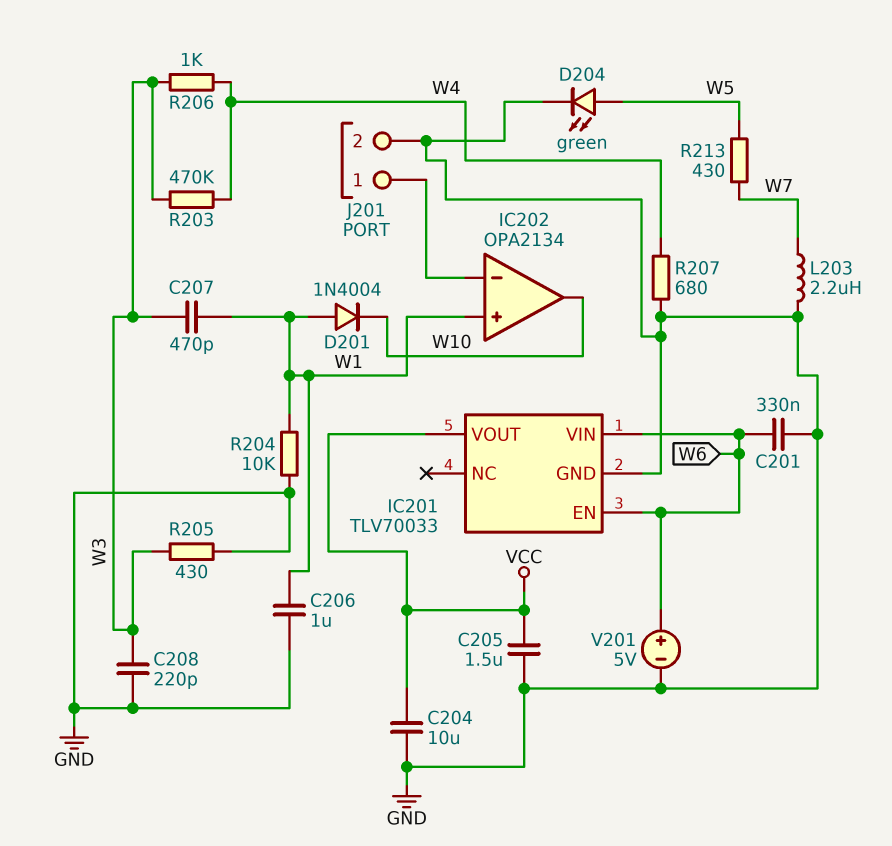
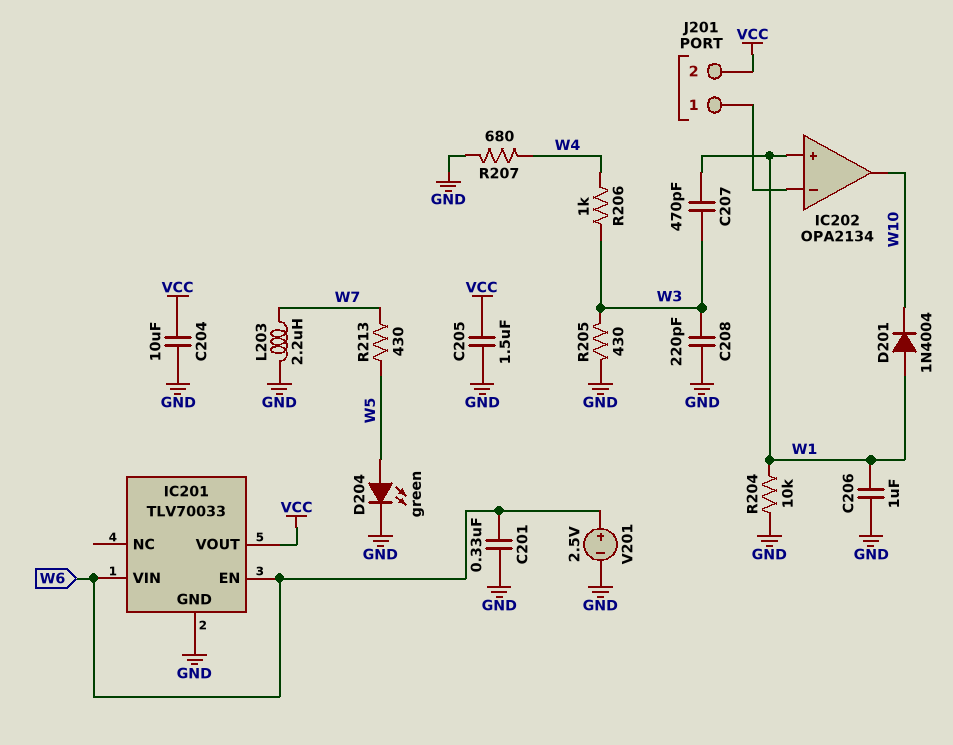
J201 pin 2: GND -> VCC
R203: 470k (W3, W4) -> none
V201: 5V (plus W6, minus GND) -> 2.5V (plus W6, minus GND)

